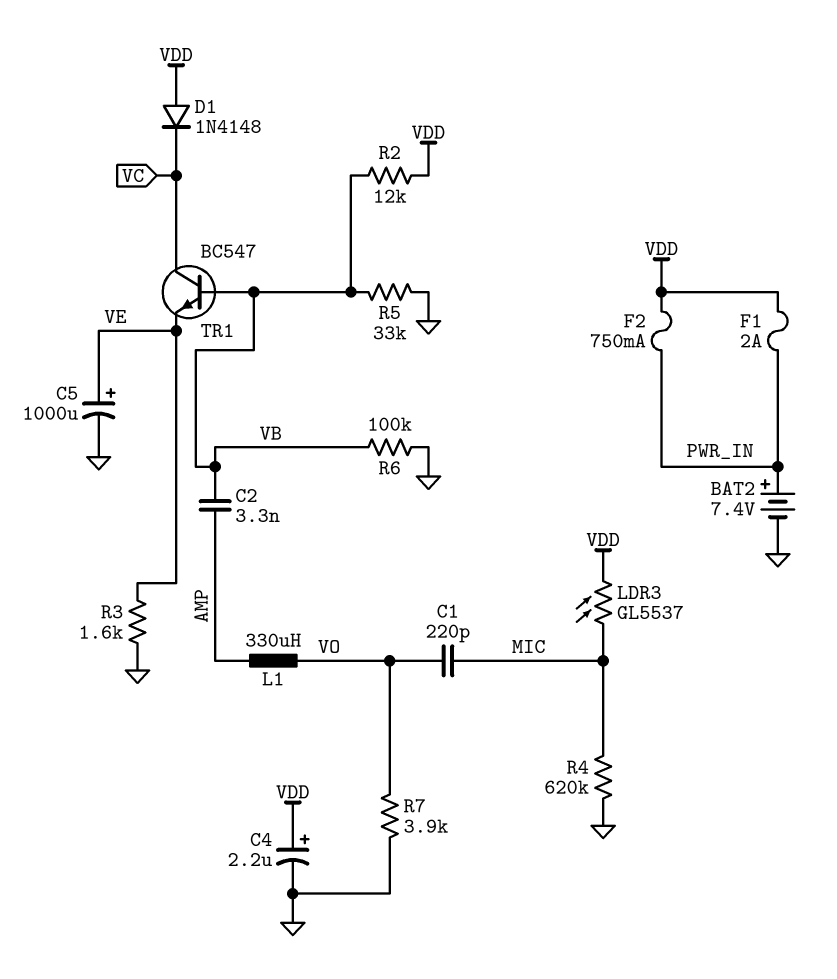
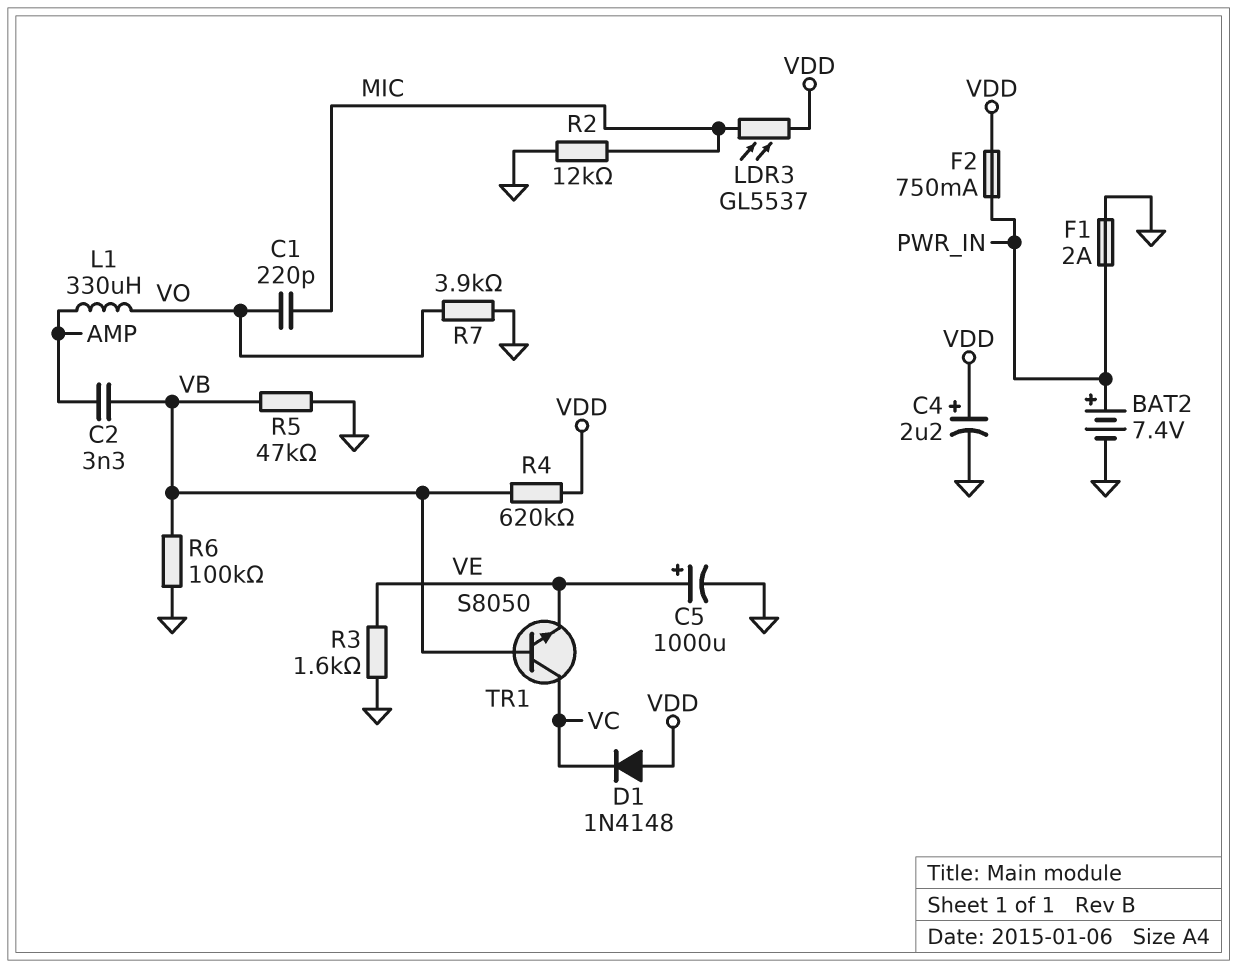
F1: 2A (PWR_IN, VDD) -> 2A (GND, PWR_IN)
R2: 12k (VB, VDD) -> 12k (GND, MIC)
R4: 620k (GND, MIC) -> 620k (VB, VDD)
R5: 33k (GND, VB) -> 47k (GND, VB)
TR1: NPN BC547 (B VB, C VC, E VE) -> NPN S8050 (B VB, C VC, E VE)

